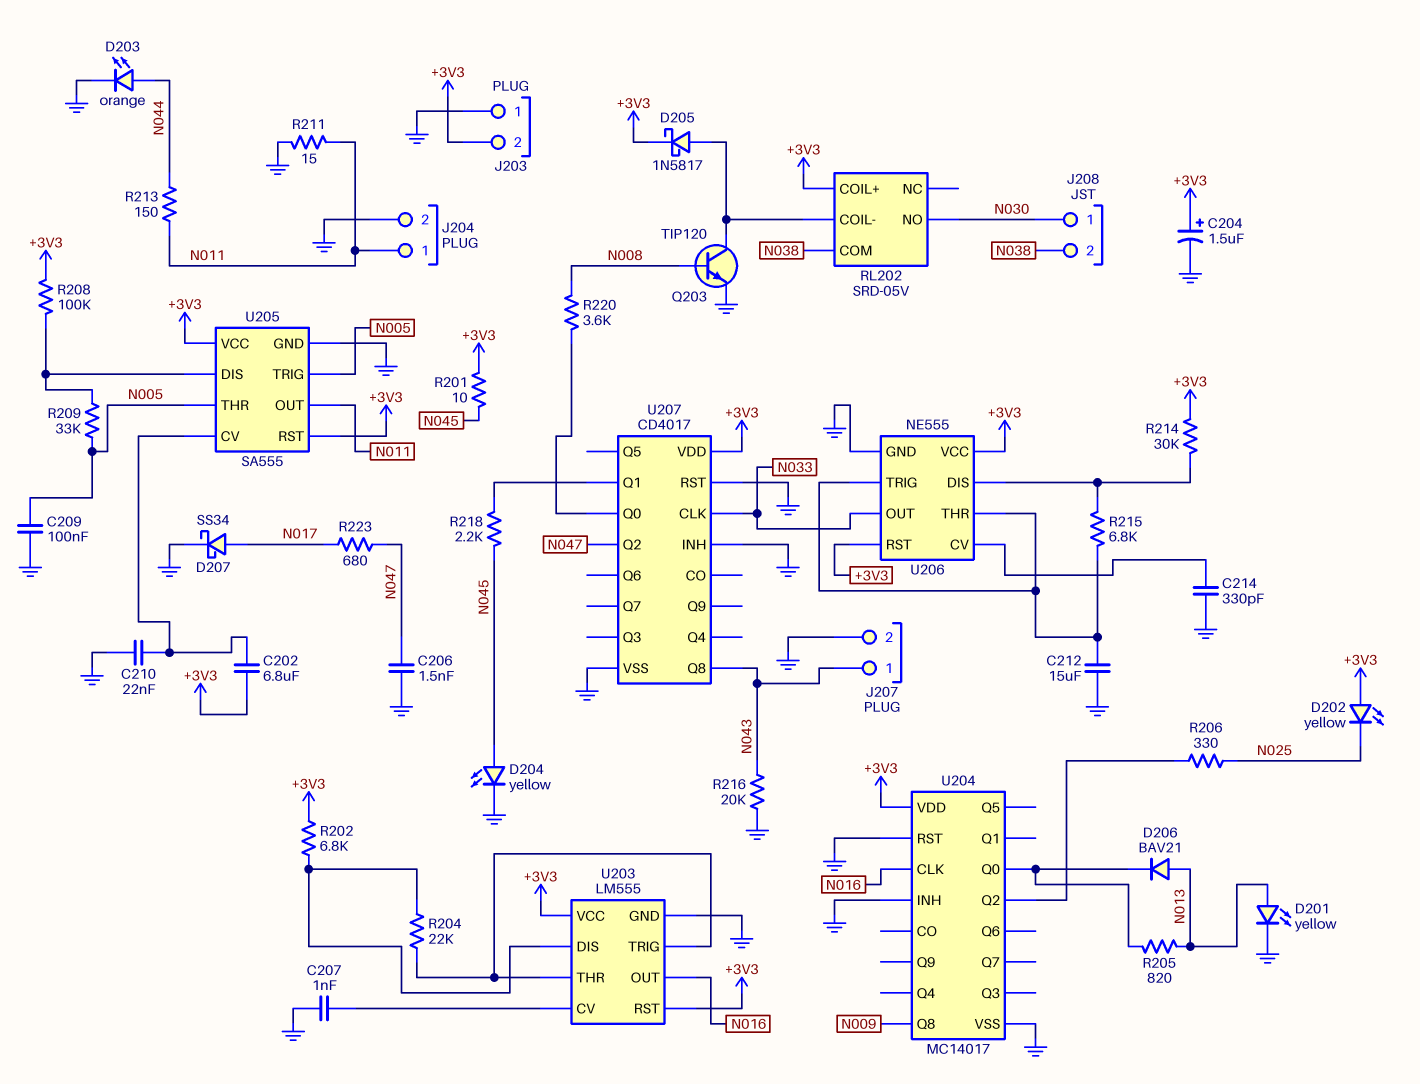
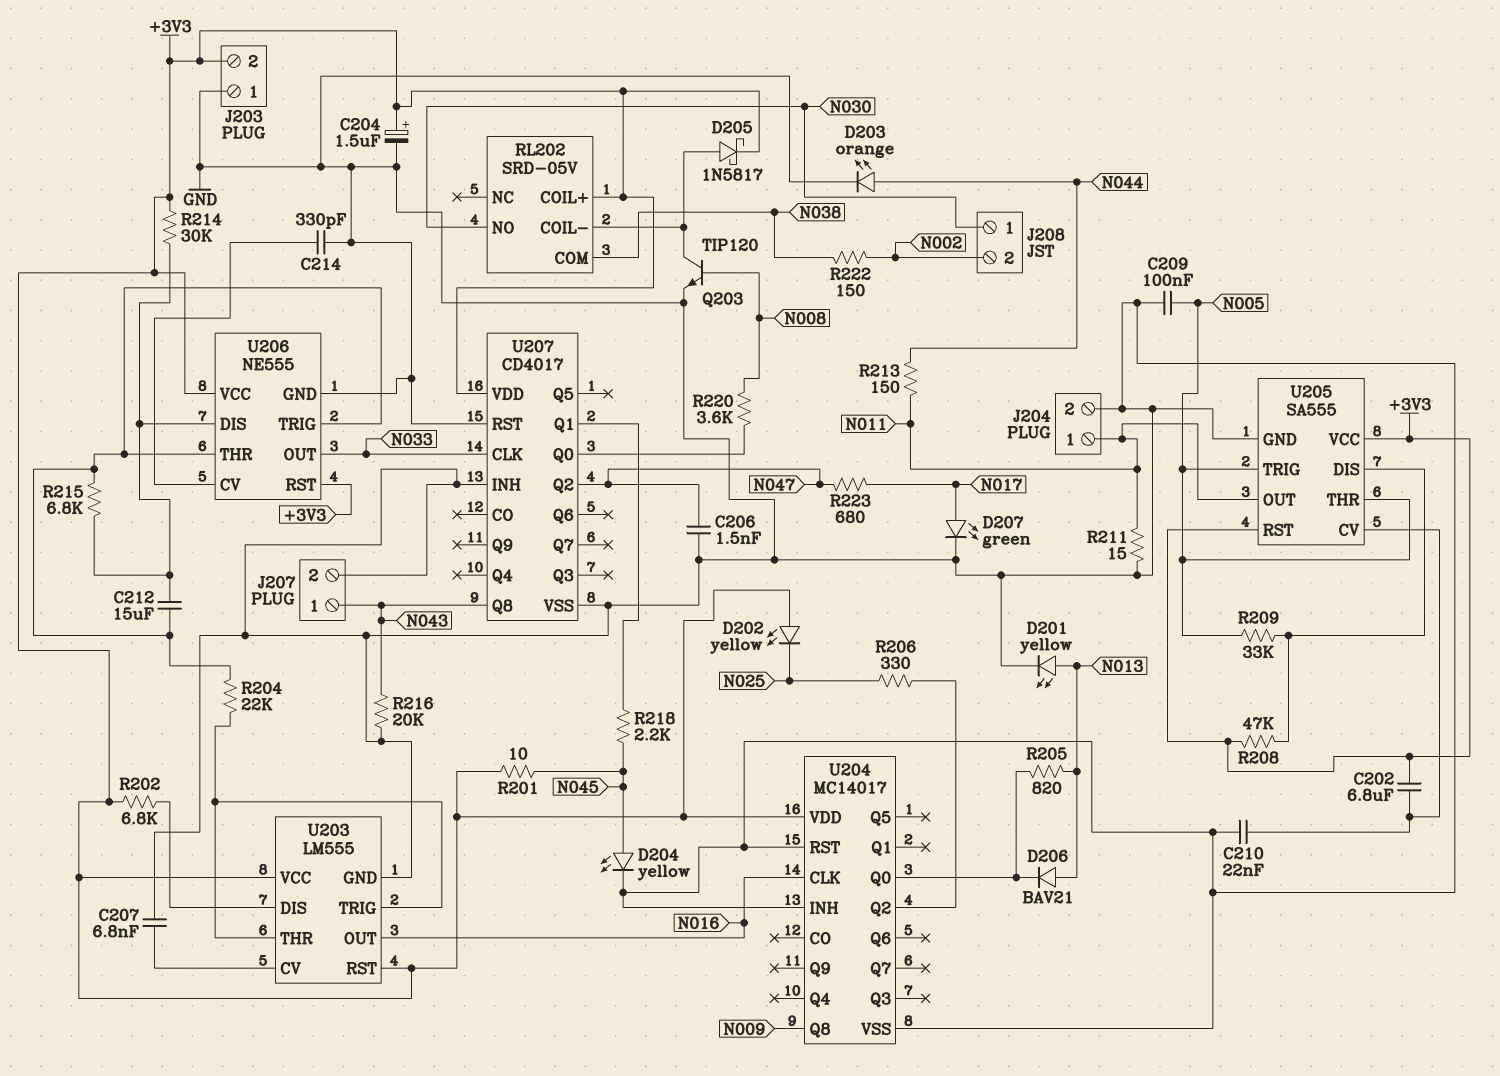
C207: 1nF (GND, U203/CV) -> 6.8nF (GND, U203/CV)
C212: 15uF (GND, U206/THR) -> 15uF (U206/DIS, U206/THR)
D207: schottky SS34 (A N017, K GND) -> LED green (A N017, K GND)
J208 pin 2: N038 -> N002
R204: 22k (U203/DIS, U203/THR) -> 22k (U203/THR, U206/THR)
R208: 100k (+3V3, U205/DIS) -> 47k (+3V3, U205/DIS)
R222: none -> 150 (N002, N038)

